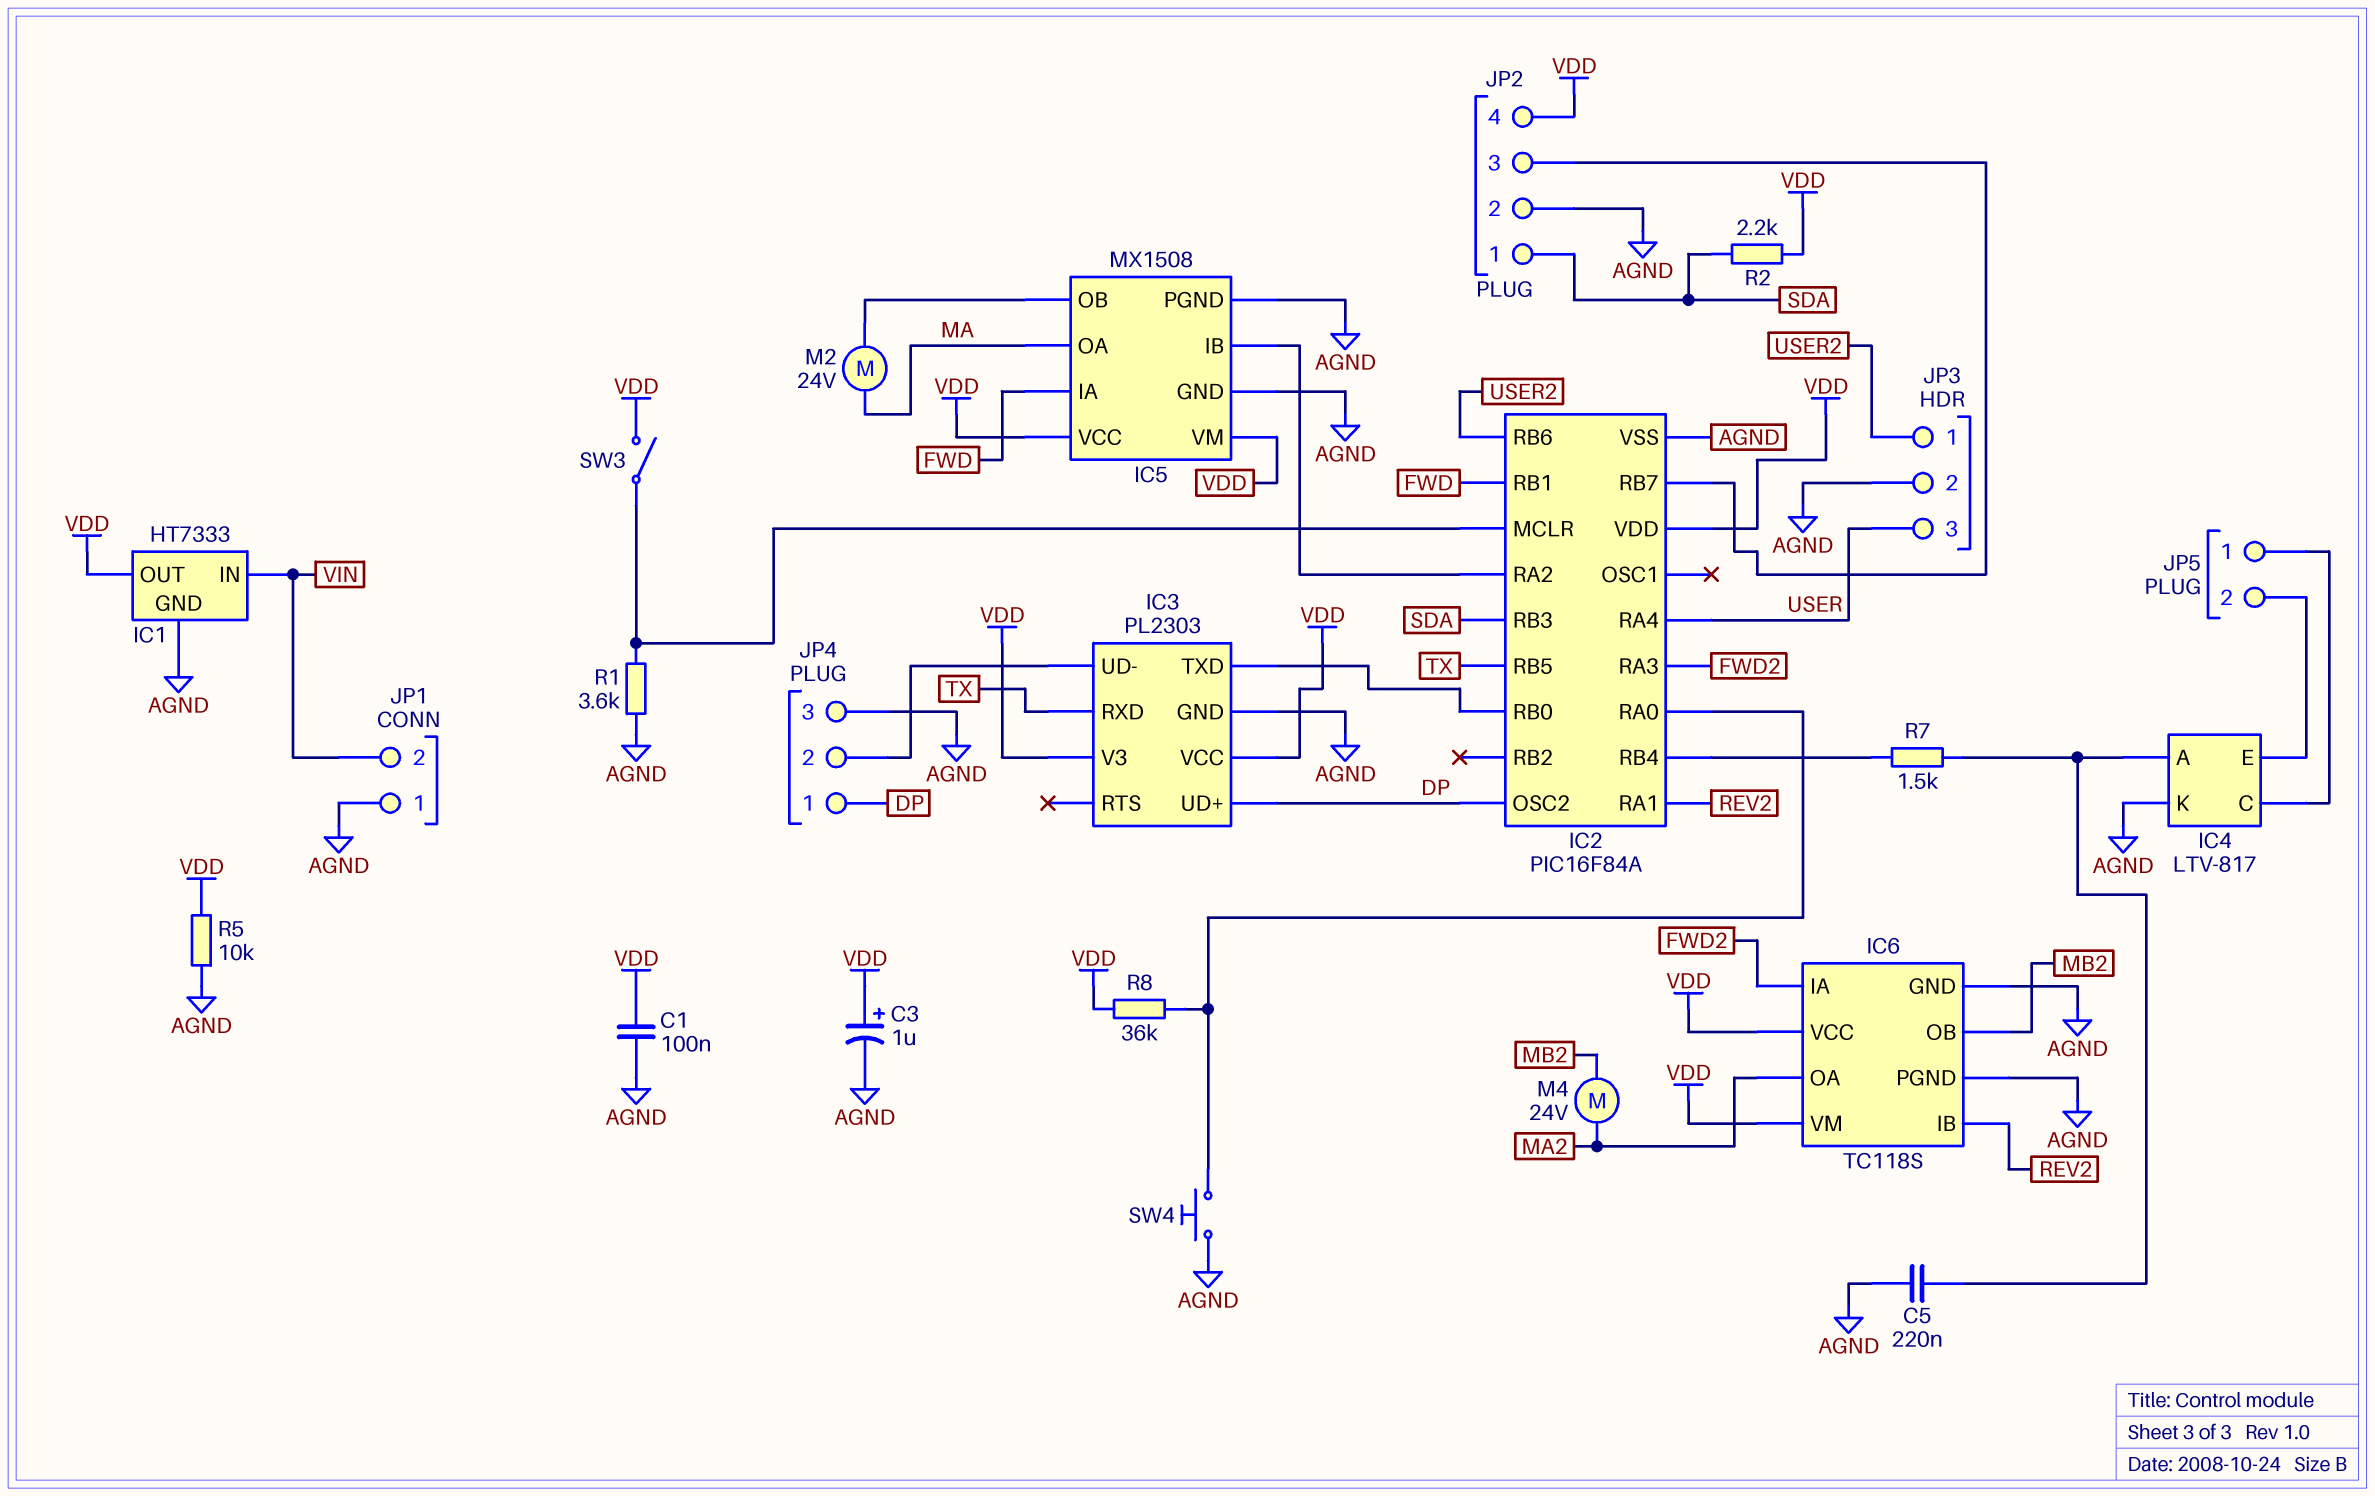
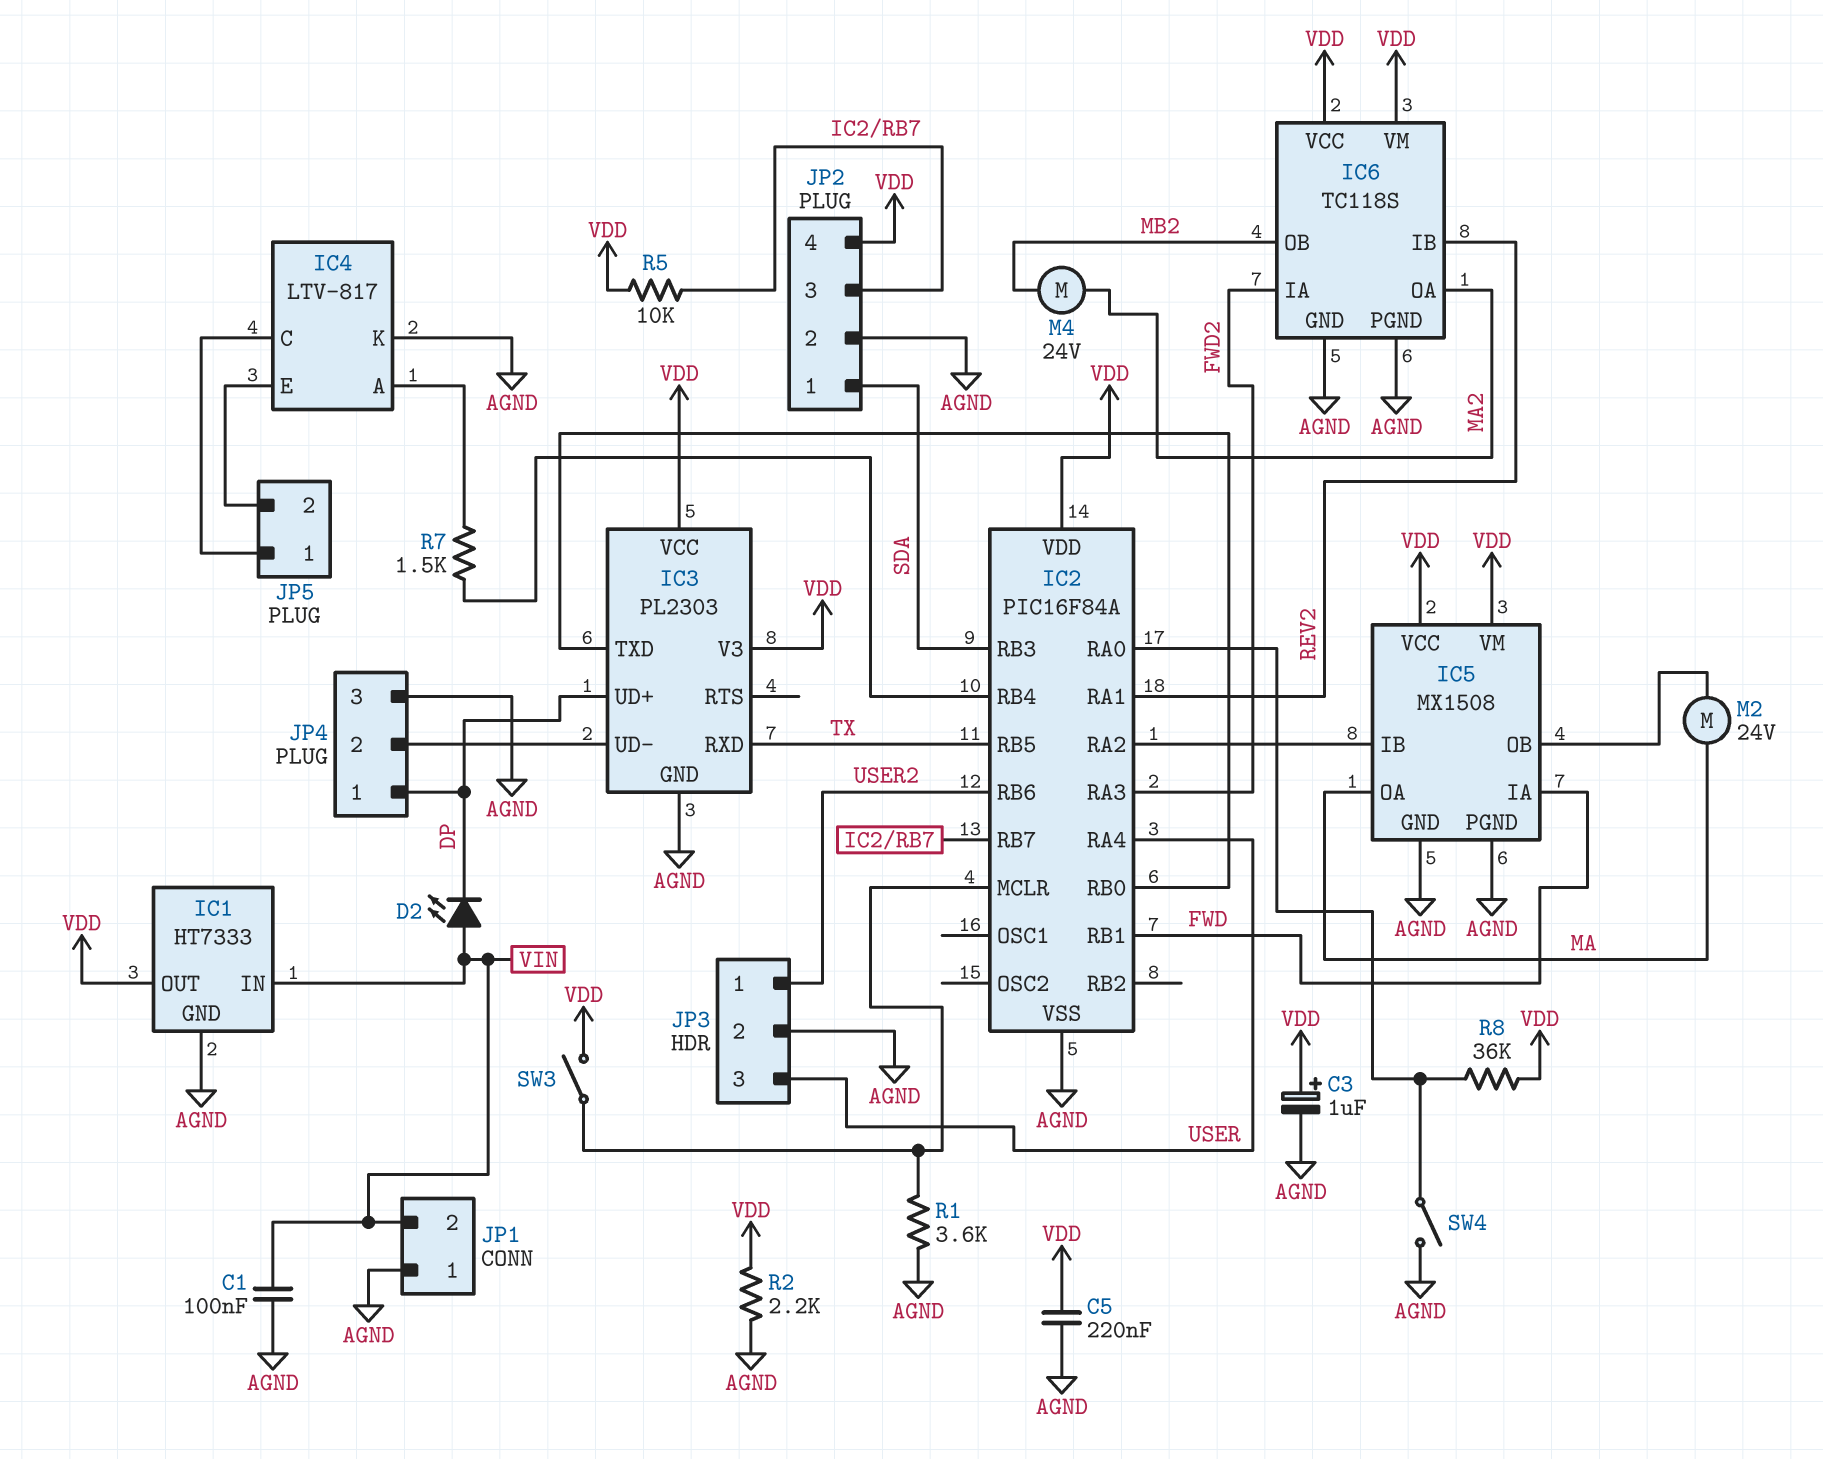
C1: 100nF (AGND, VDD) -> 100nF (AGND, VIN)
C5: 220nF (AGND, IC4/A) -> 220nF (AGND, VDD)
D2: none -> LED (A VIN, K DP)
IC2 pin OSC2: DP -> none
R2: 2.2k (SDA, VDD) -> 2.2k (AGND, VDD)
R5: 10k (AGND, VDD) -> 10k (IC2/RB7, VDD)
SW4: button (AGND, IC2/RA0) -> switch (AGND, IC2/RA0)

